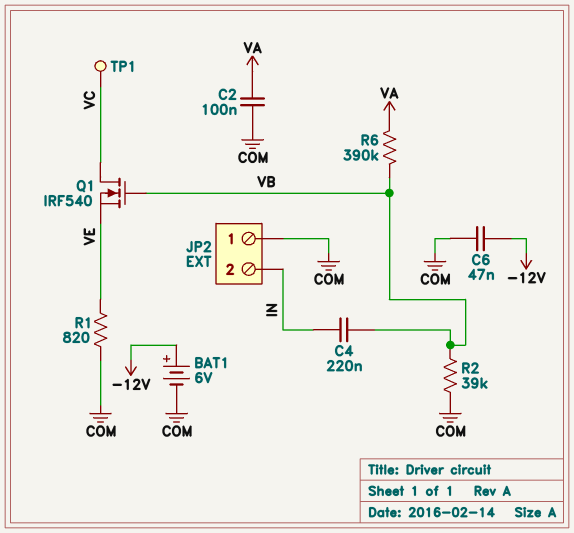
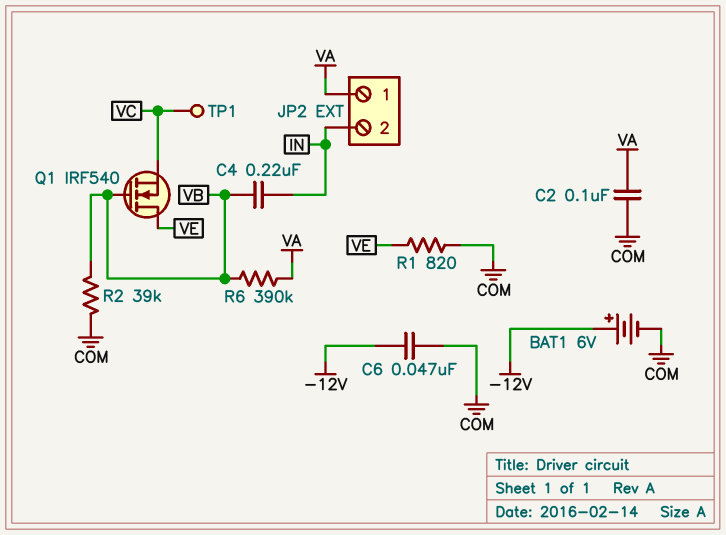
JP2 pin 1: COM -> VA
Q1: NMOS IRF540 (G VB, D VC, S VE) -> NMOS IRF540 (G VB, D VE, S VC)

